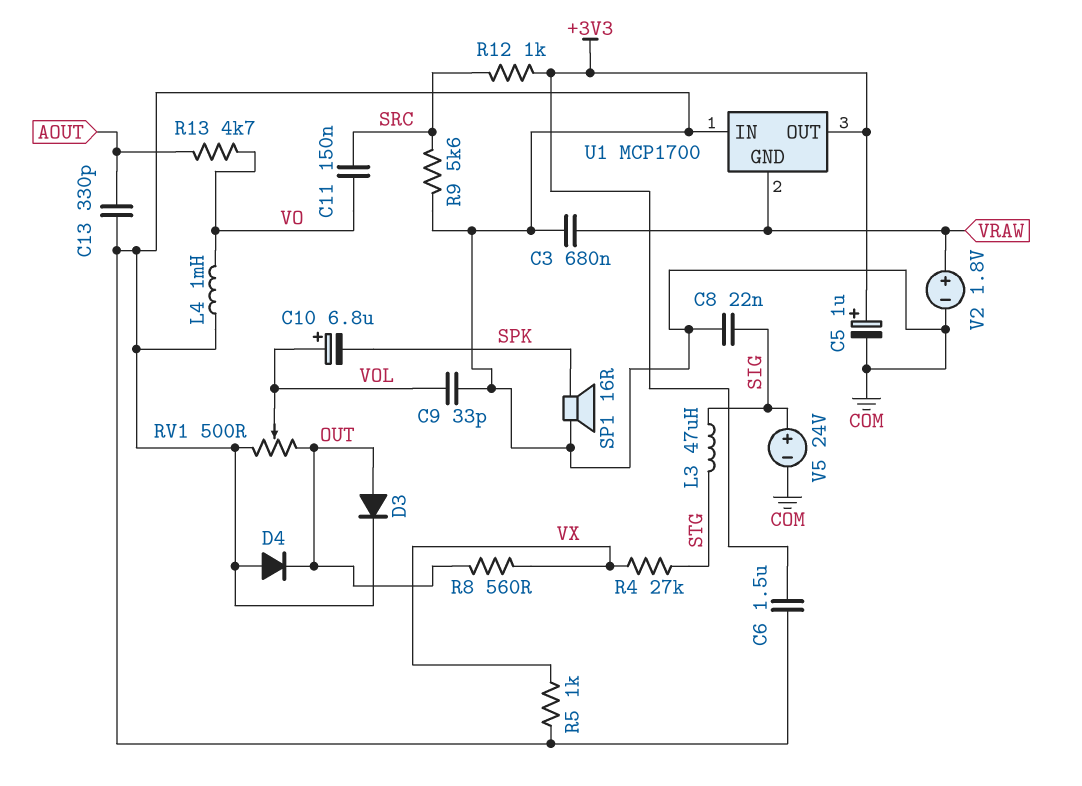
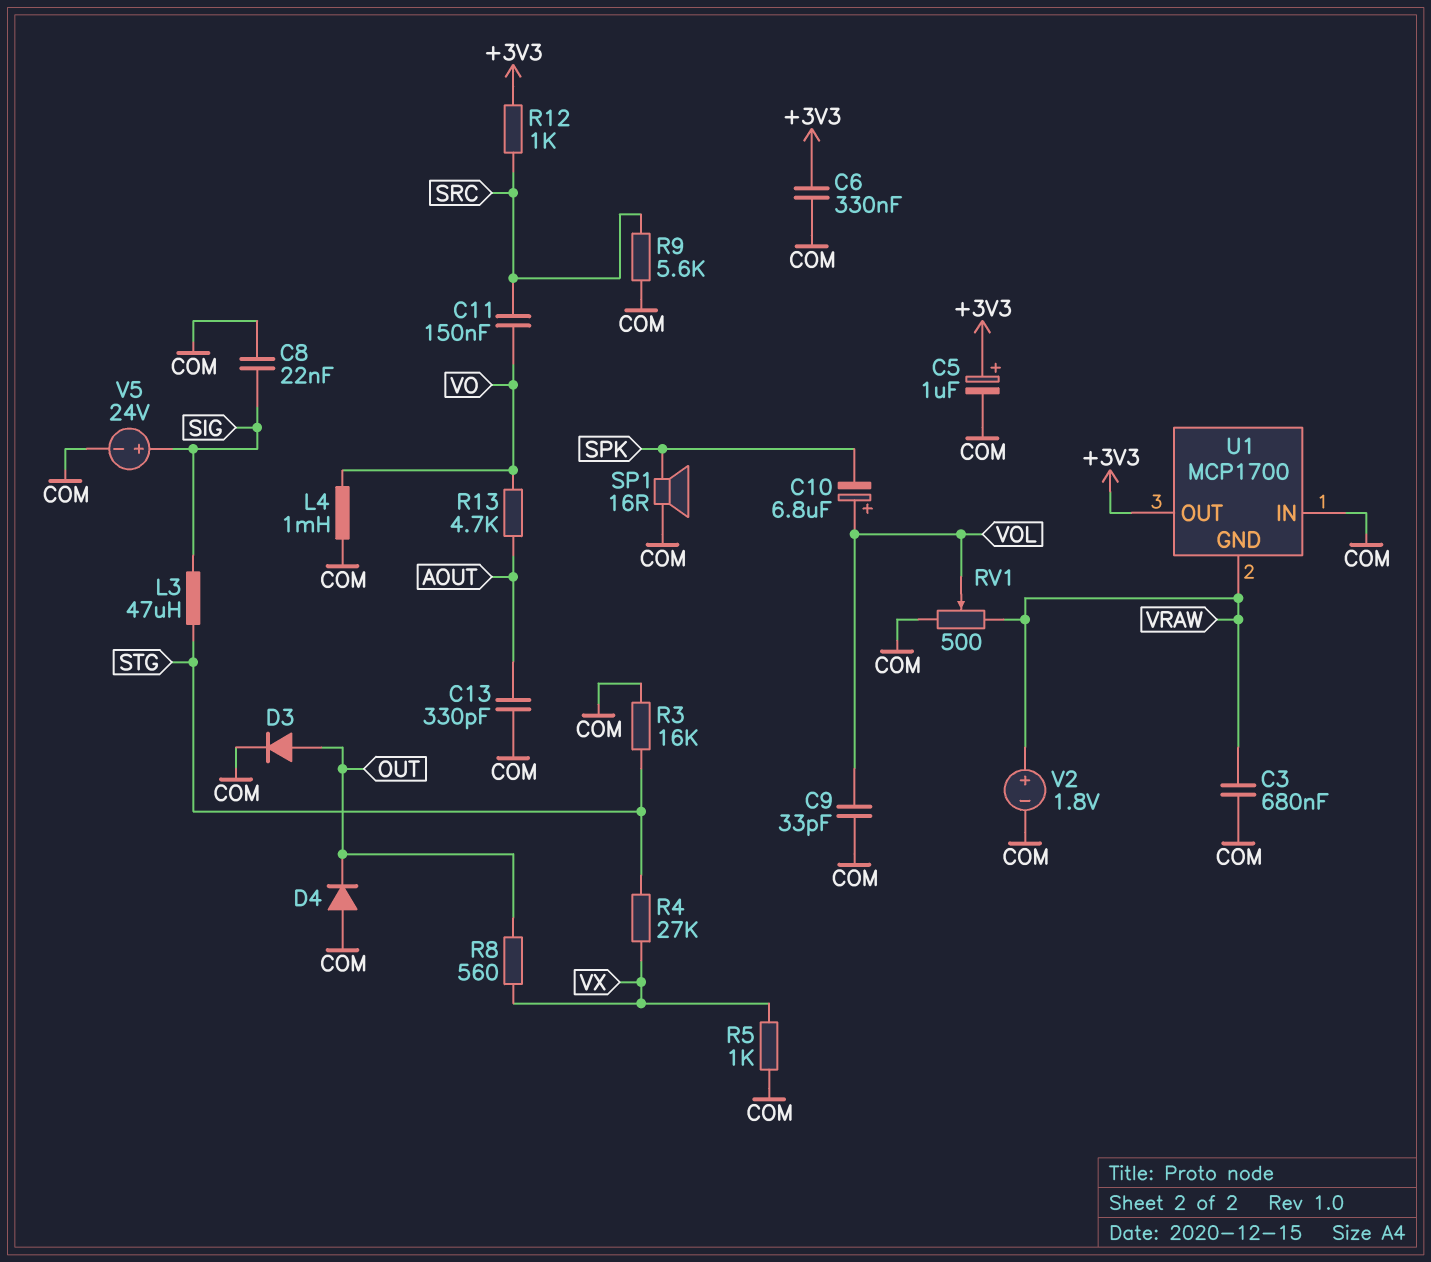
C6: 1.5uF (+3V3, COM) -> 330nF (+3V3, COM)
R3: none -> 16k (COM, STG)
RV1: 500 (COM, OUT, wiper VOL) -> 500 (COM, VRAW, wiper VOL)

